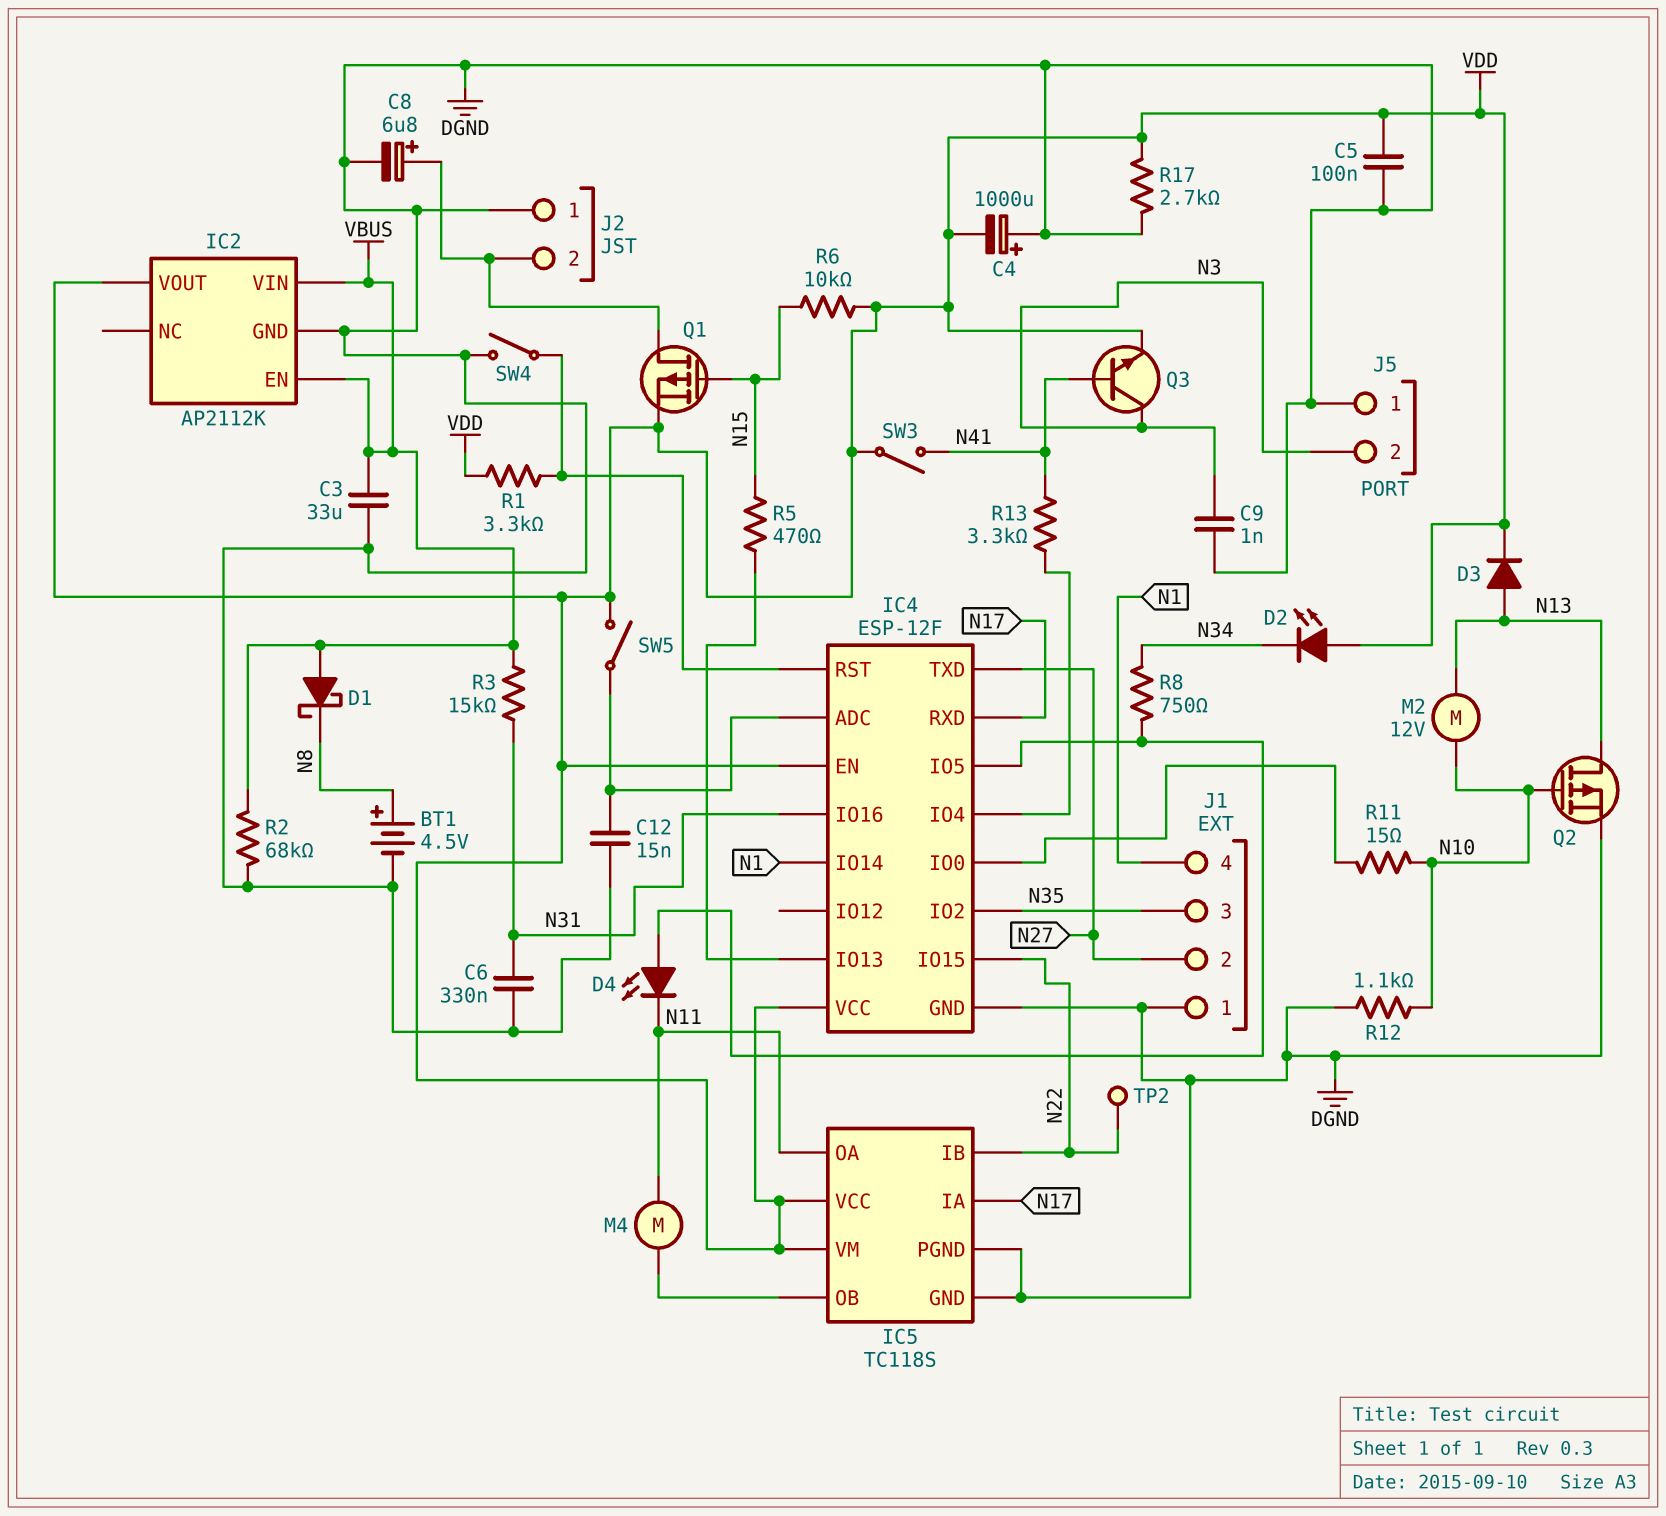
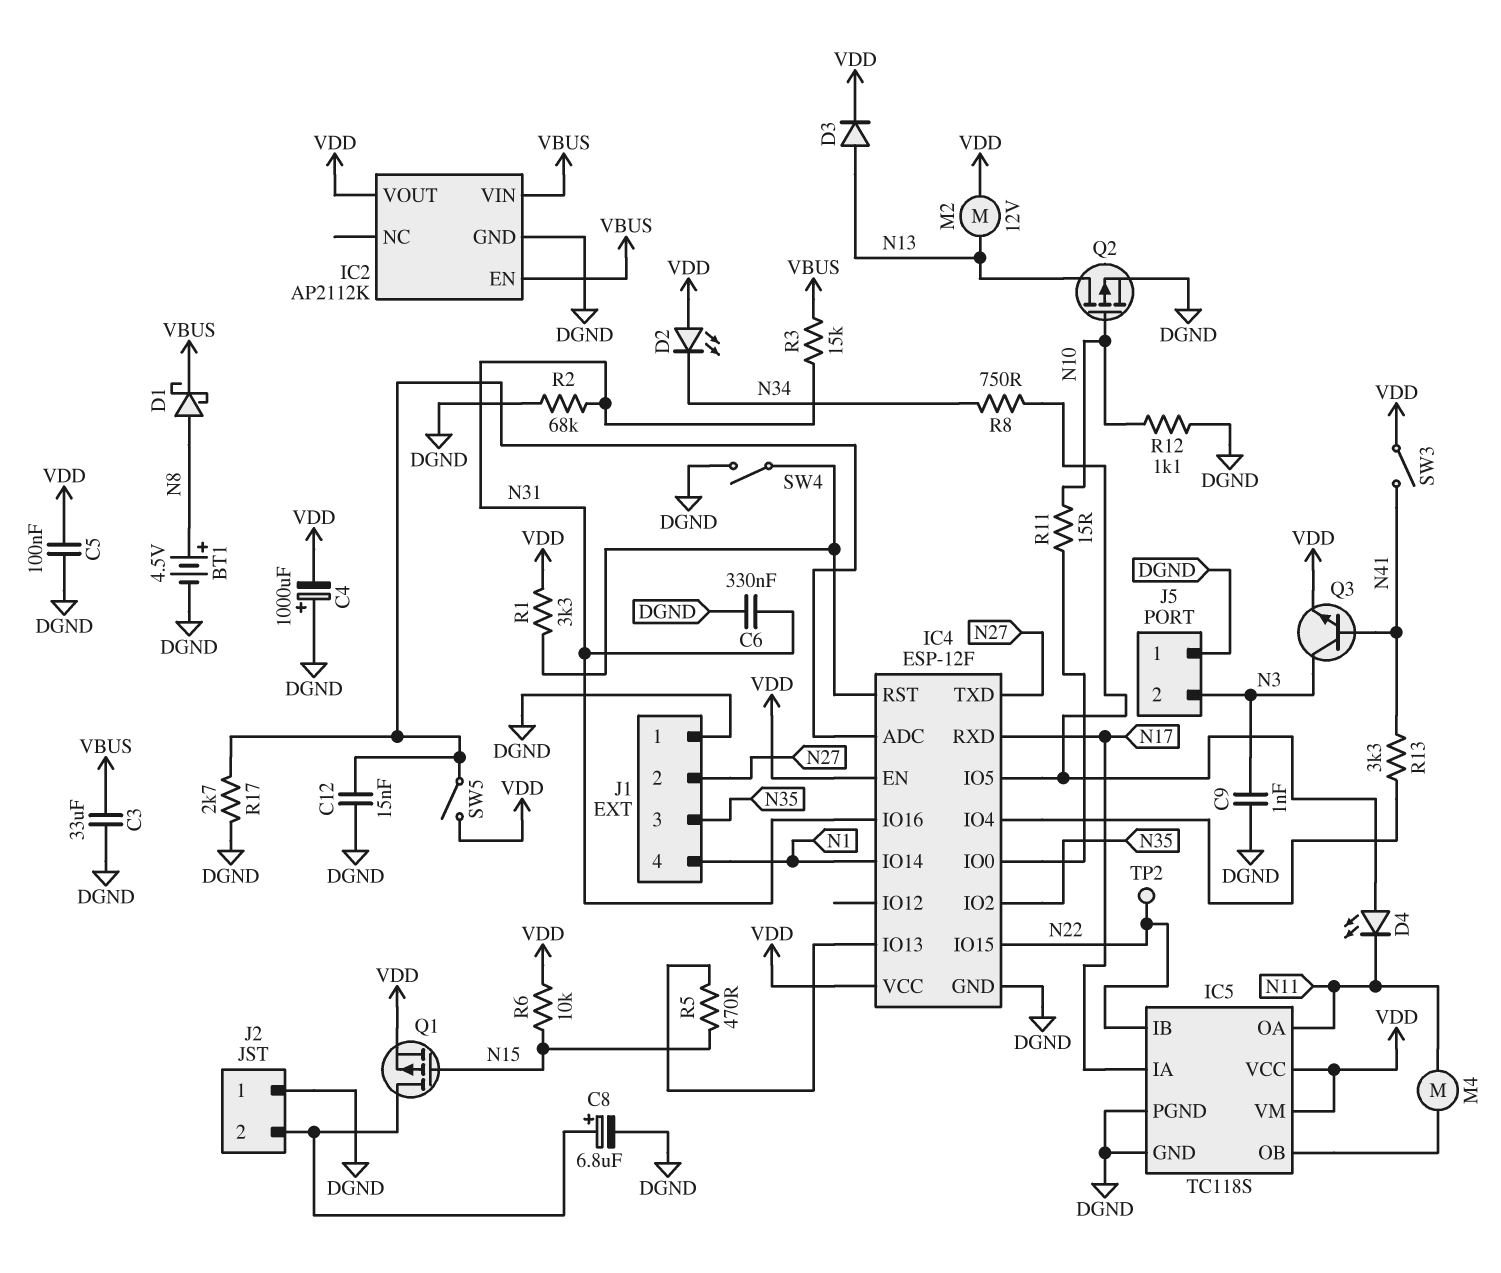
D1: schottky (A VBUS, K N8) -> schottky (A N8, K VBUS)
M2: motor 12V (N10, N13) -> motor 12V (N13, VDD)
R2: 68k (DGND, VBUS) -> 68k (DGND, N31)
R17: 2.7k (DGND, VDD) -> 2.7k (DGND, IC4/ADC)

